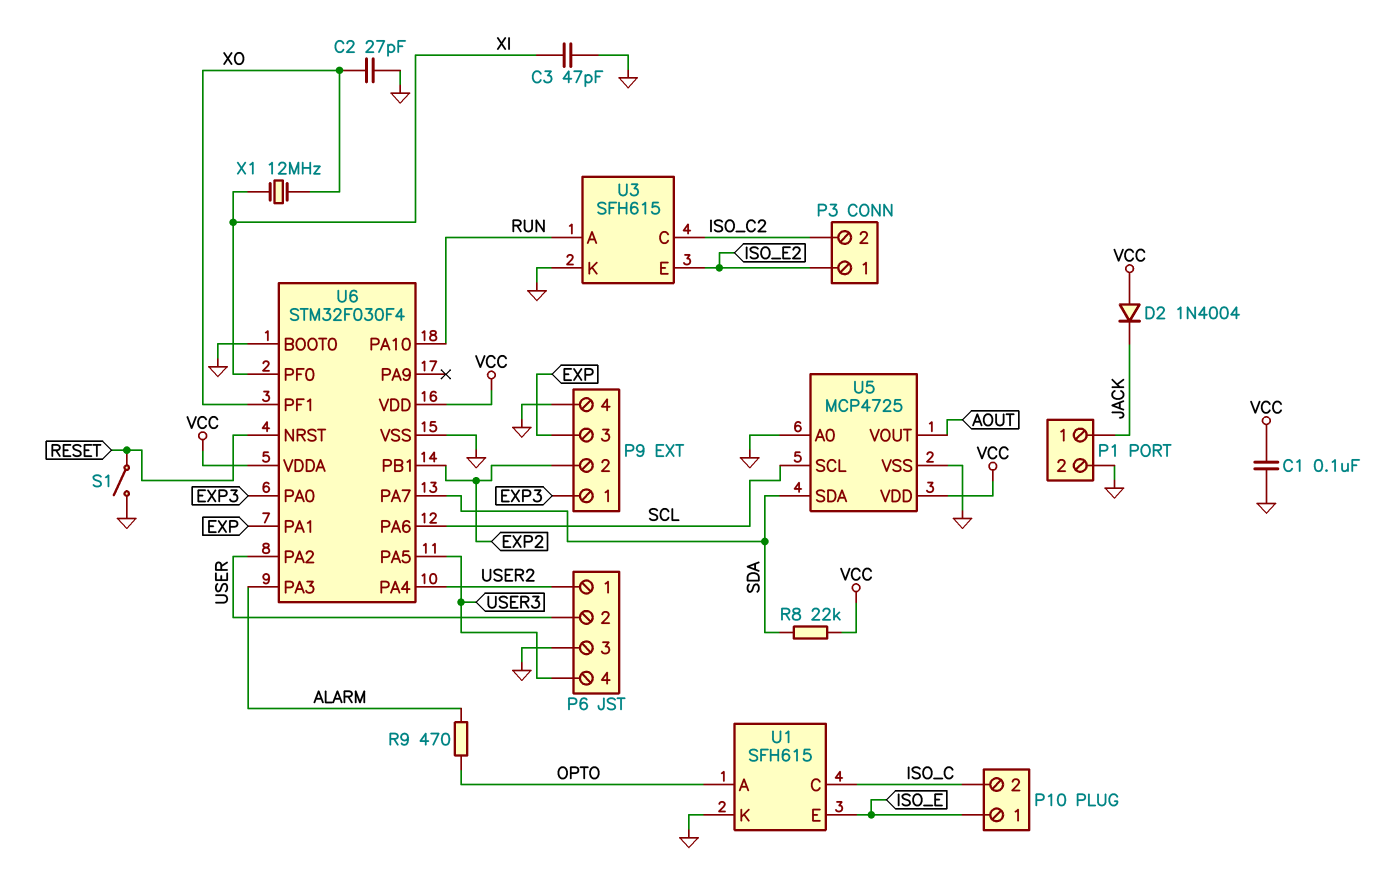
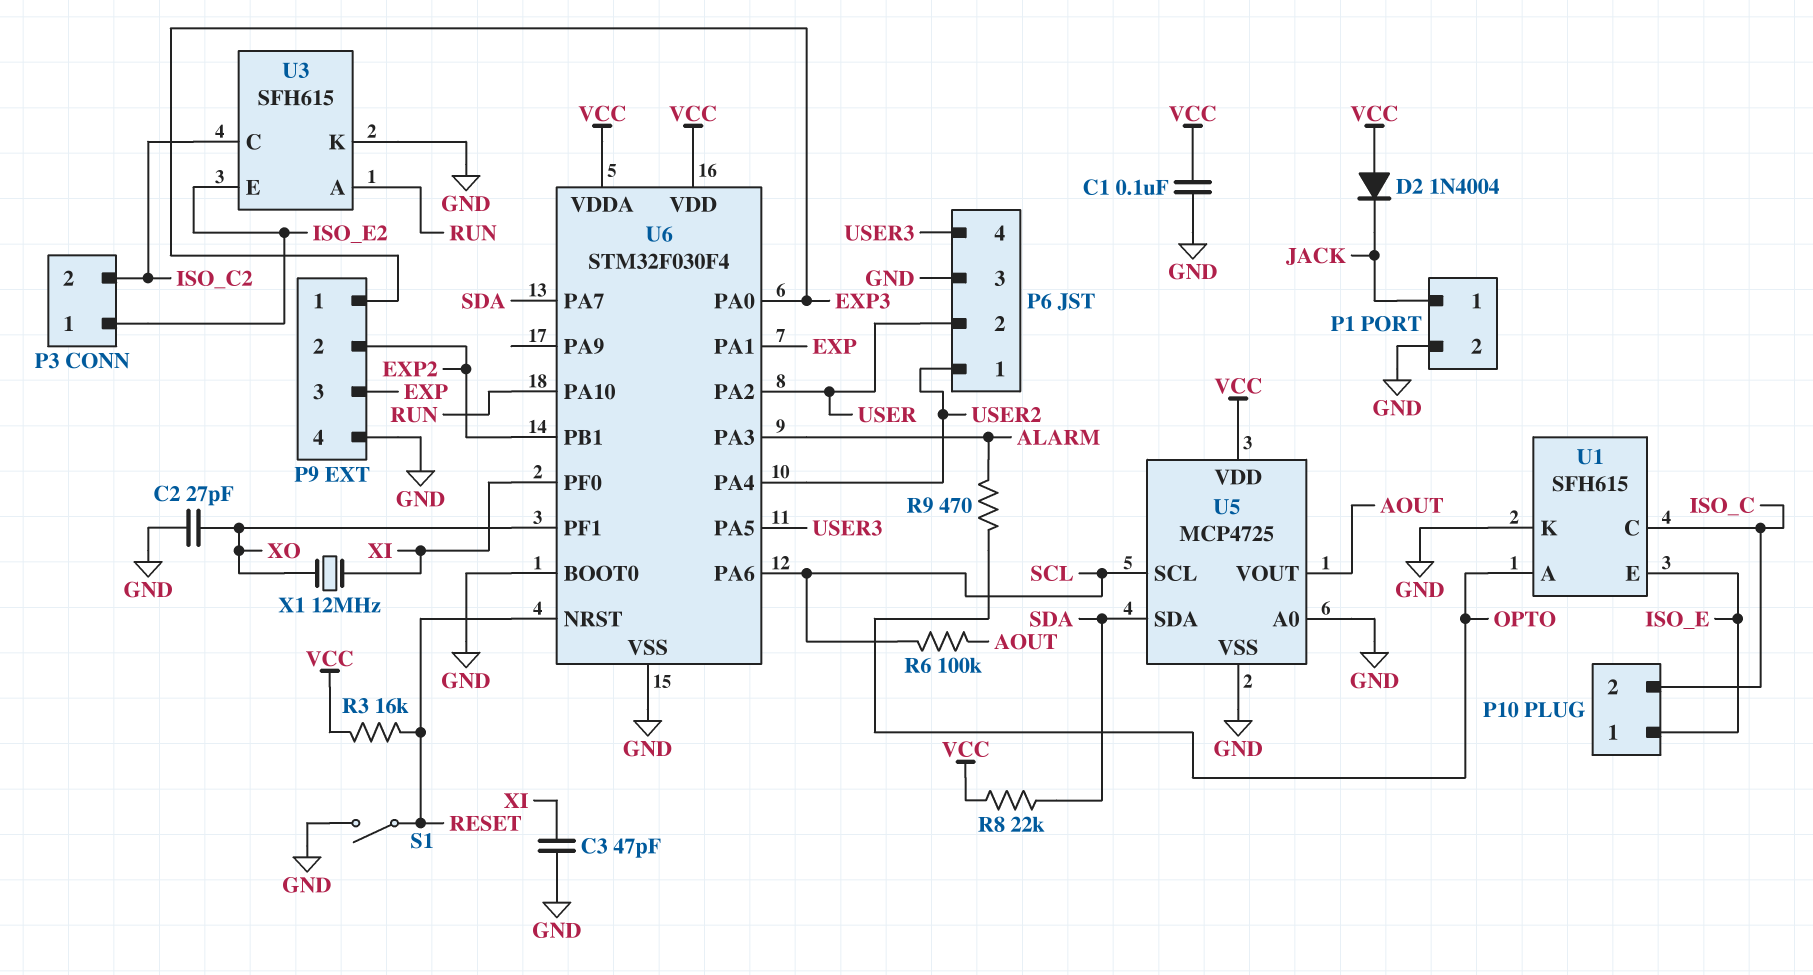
R3: none -> 16k (RESET, VCC)
R6: none -> 100k (AOUT, SCL)

